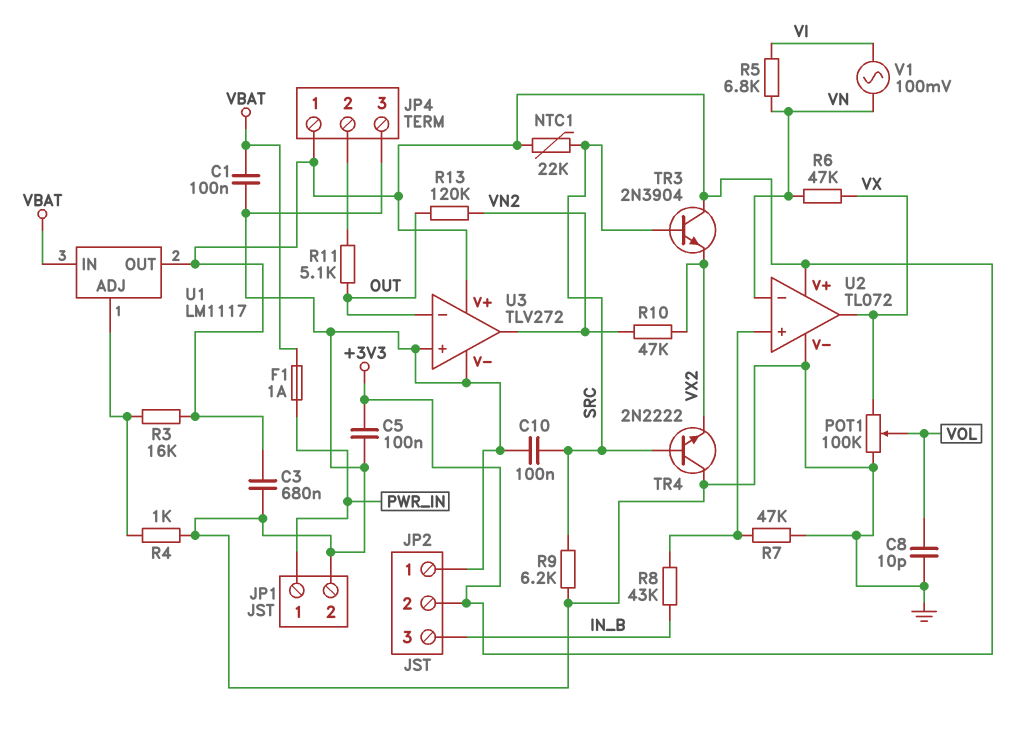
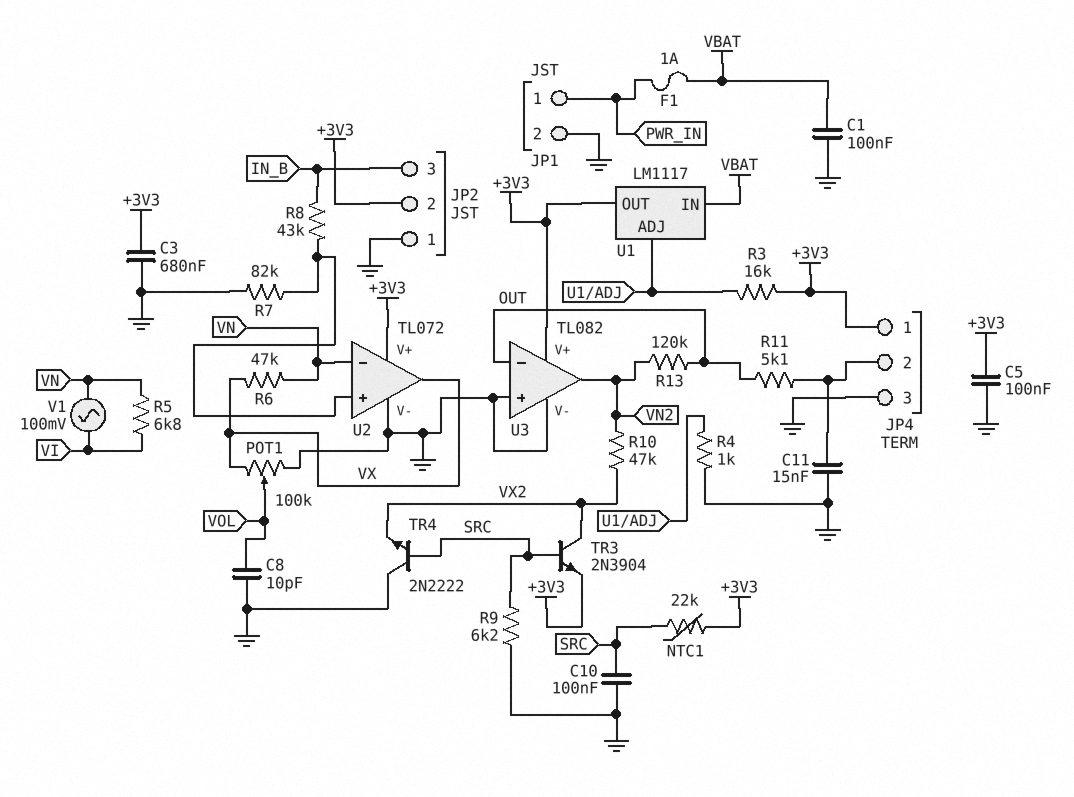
C11: none -> 15nF (GND, JP4/2)
R7: 47k (GND, U2/in+) -> 82k (GND, U2/in+)
TR3: NPN 2N3904 (B SRC, C +3V3, E VX2) -> NPN 2N3904 (B SRC, C VX2, E +3V3)
U3: TLV272 -> TL082

